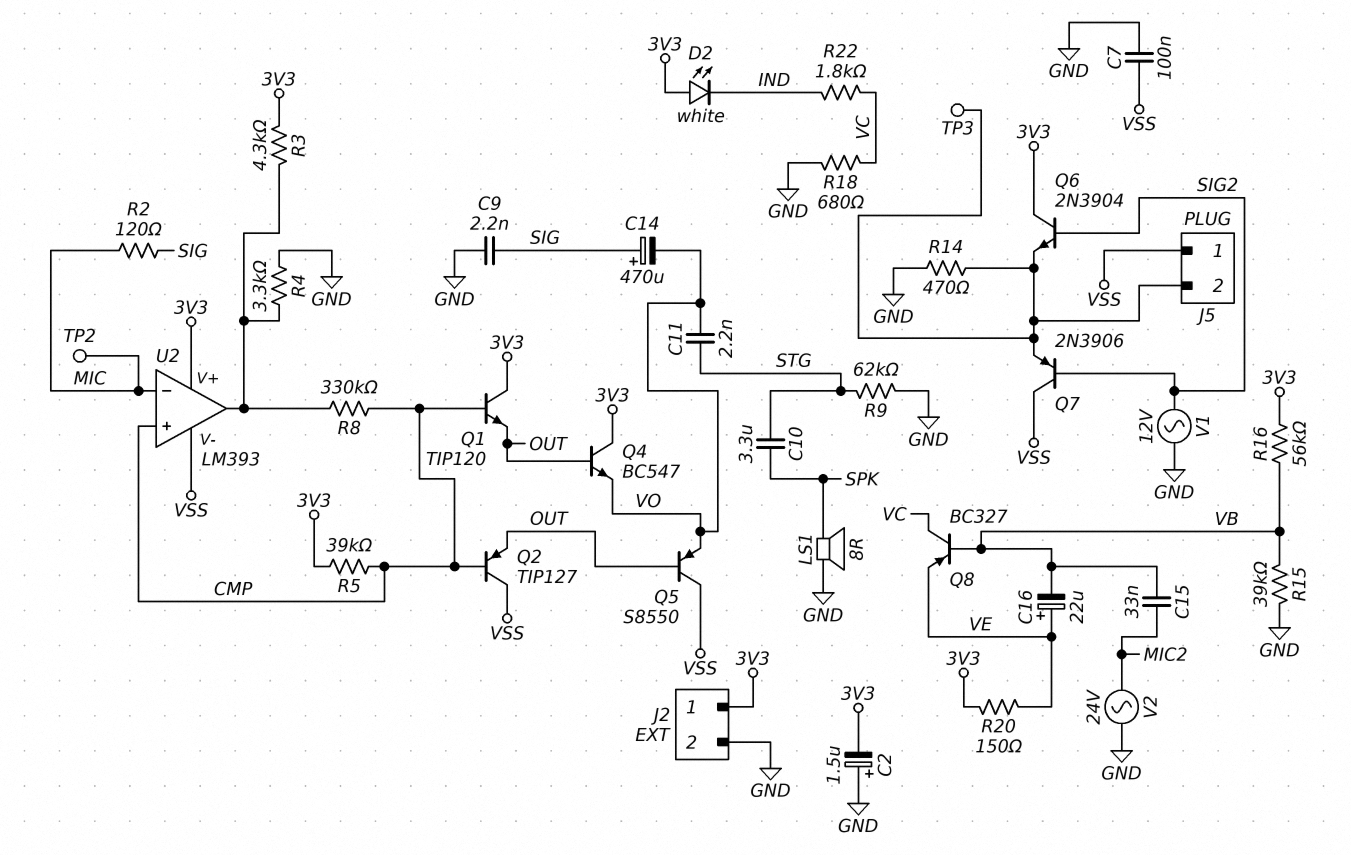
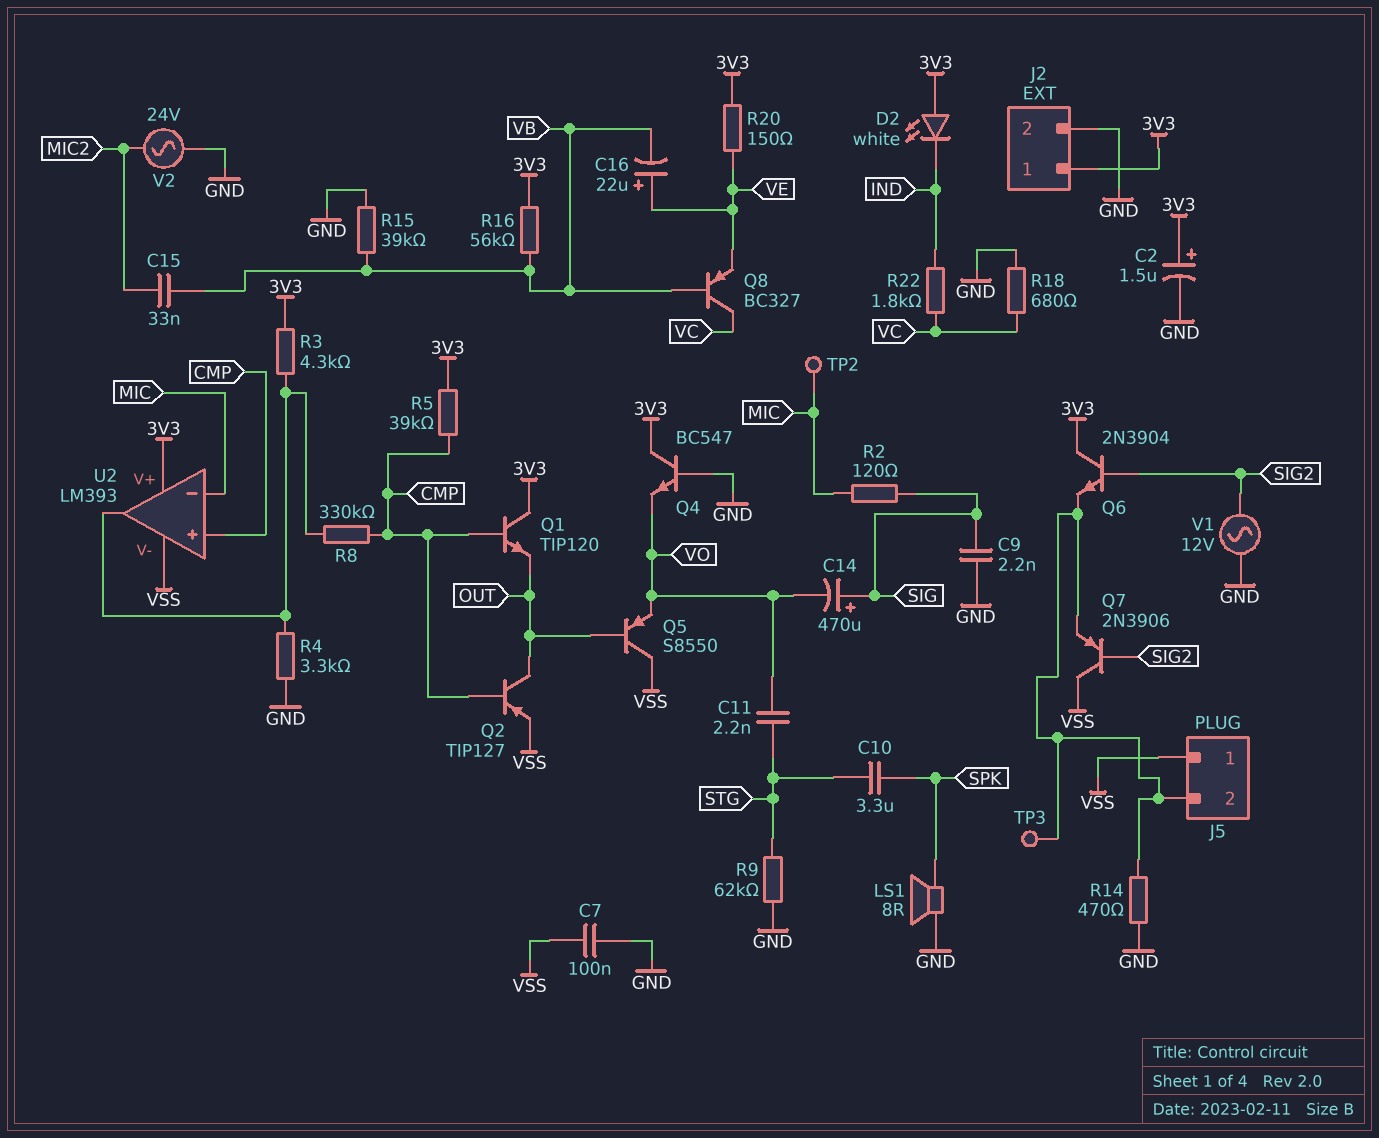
C2: 1.5uF (plus GND, minus 3V3) -> 1.5uF (plus 3V3, minus GND)
Q2: PNP TIP127 (B CMP, C VSS, E OUT) -> PNP TIP127 (B CMP, C OUT, E VSS)
Q4: NPN BC547 (B OUT, C 3V3, E VO) -> NPN BC547 (B GND, C 3V3, E VO)

